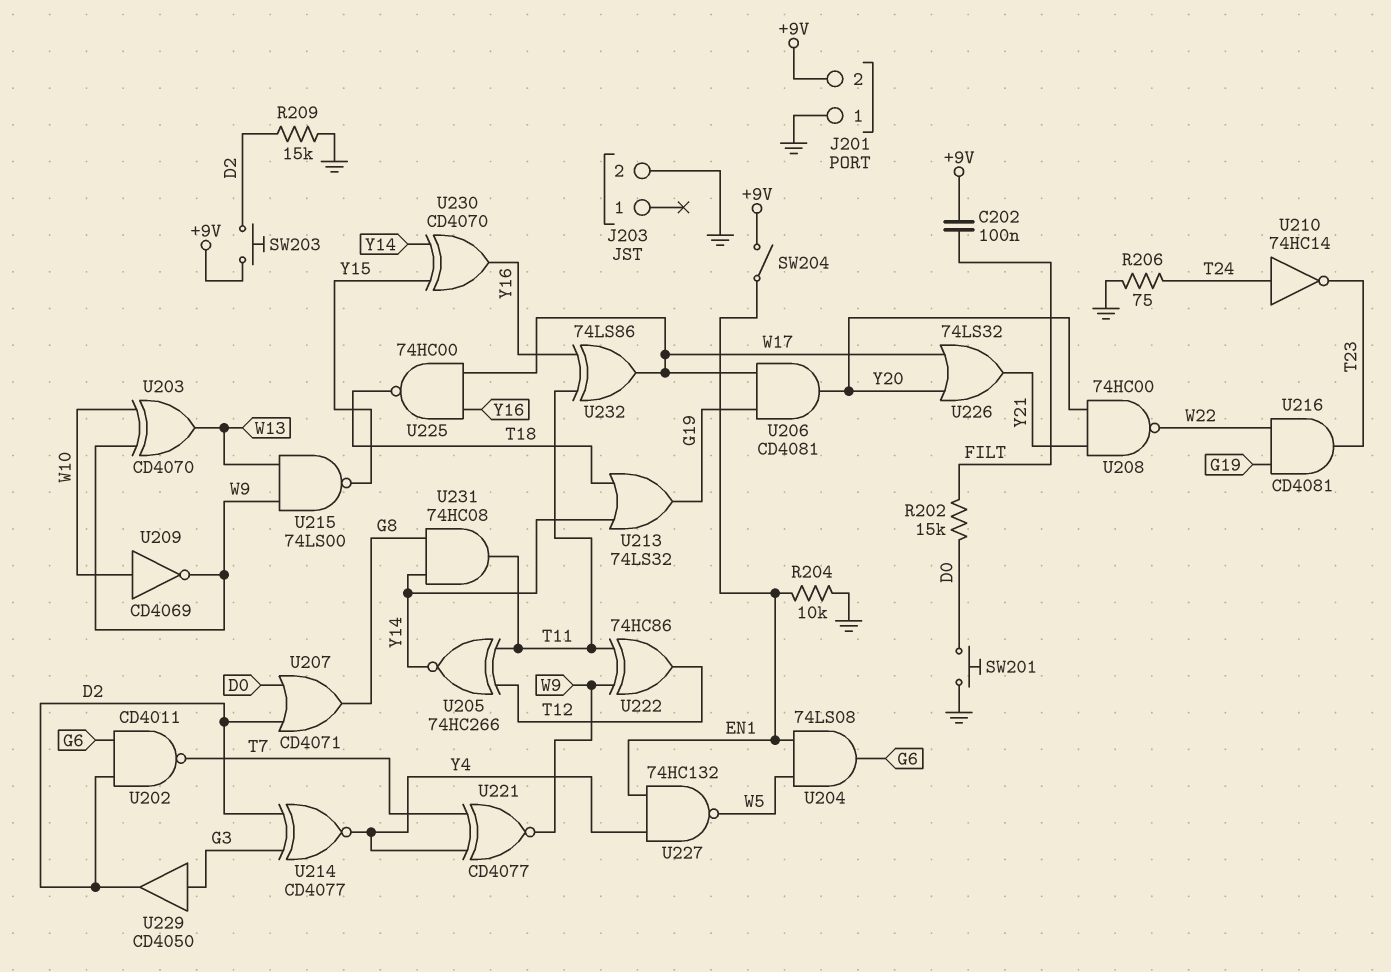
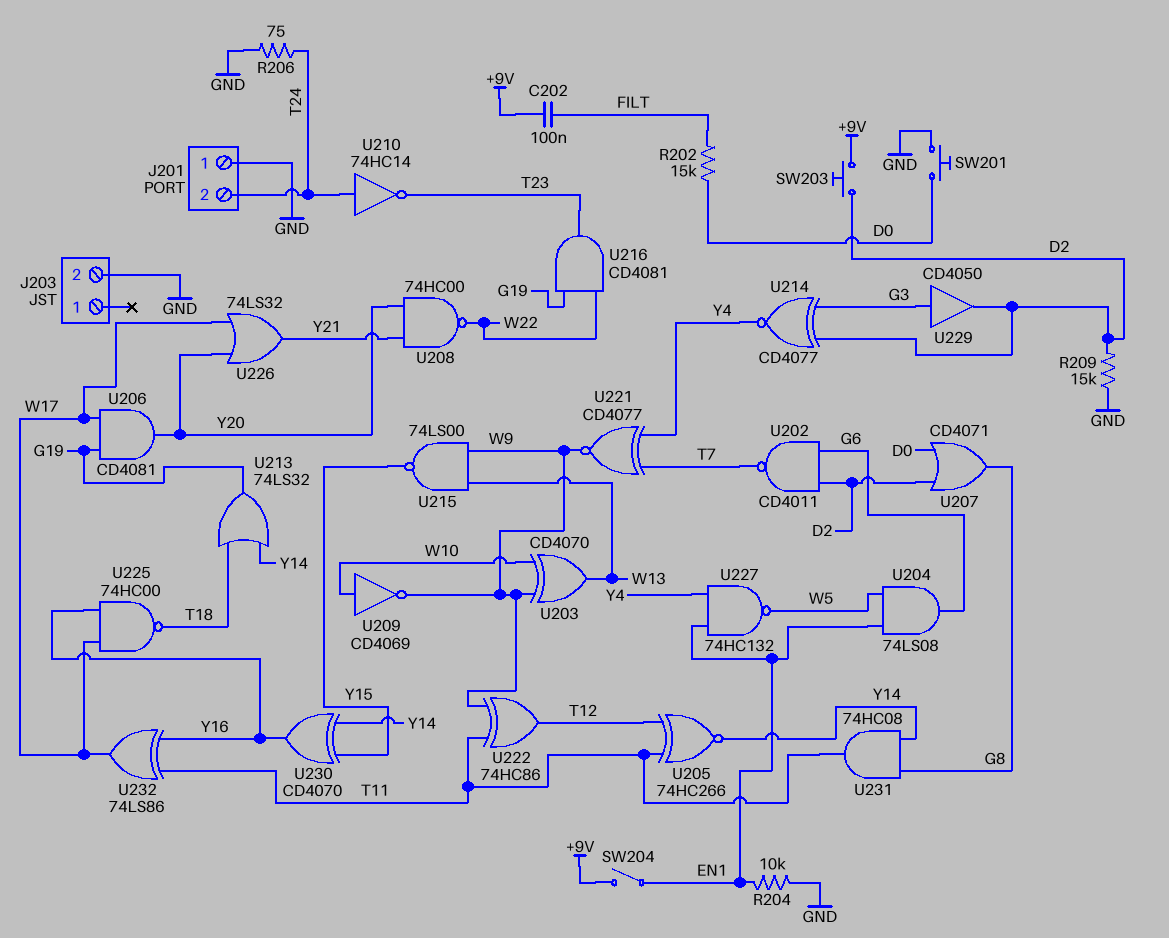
J201 pin 2: +9V -> T24

